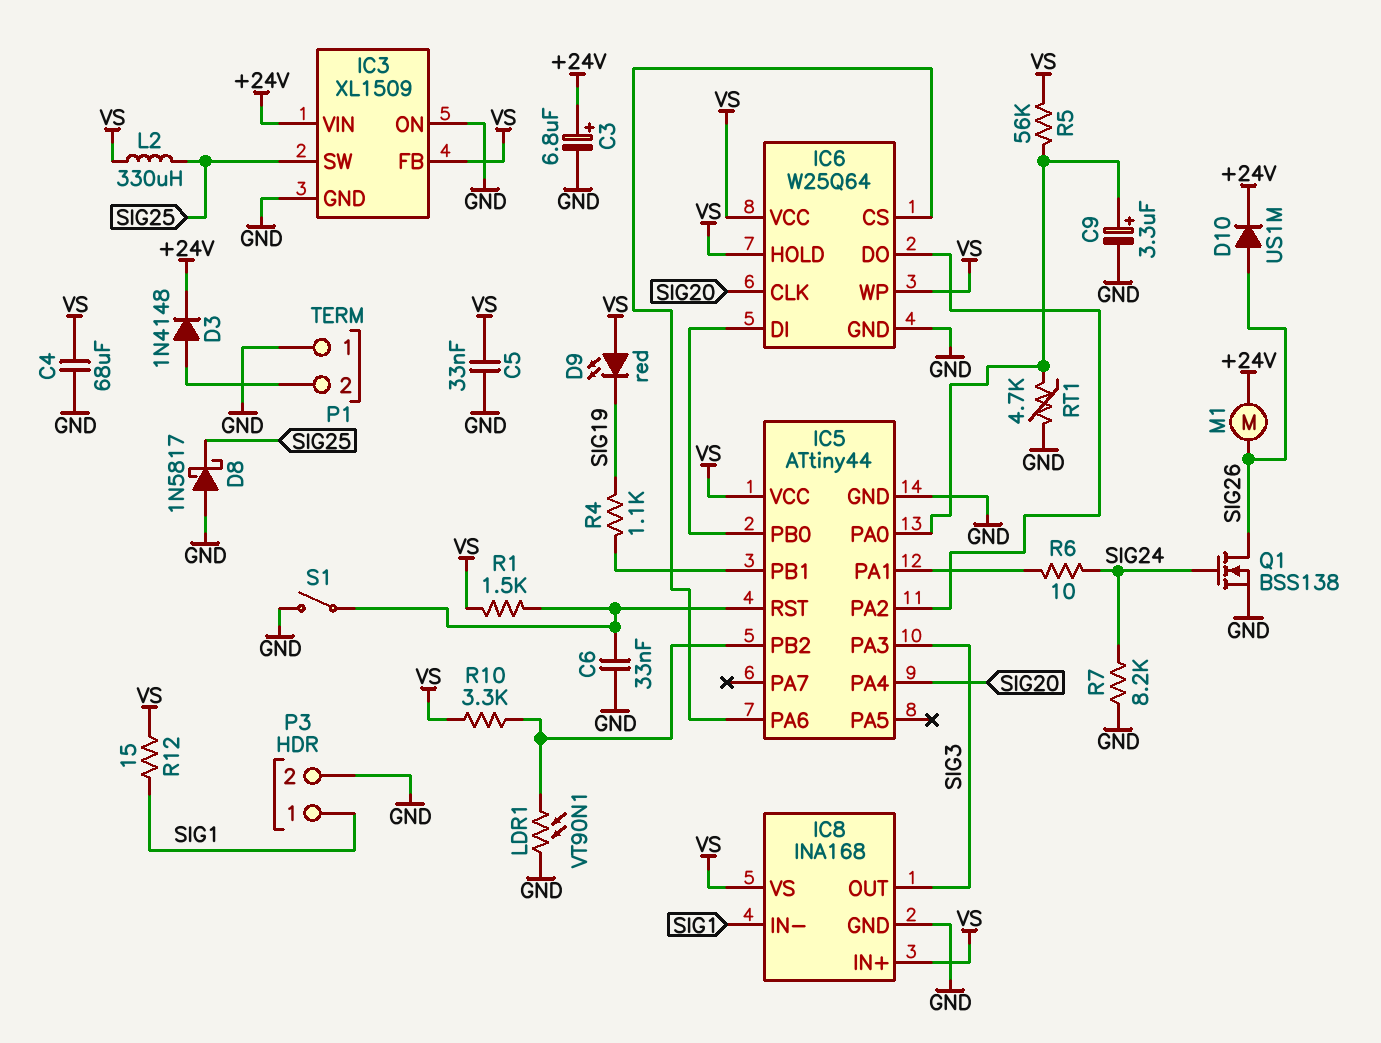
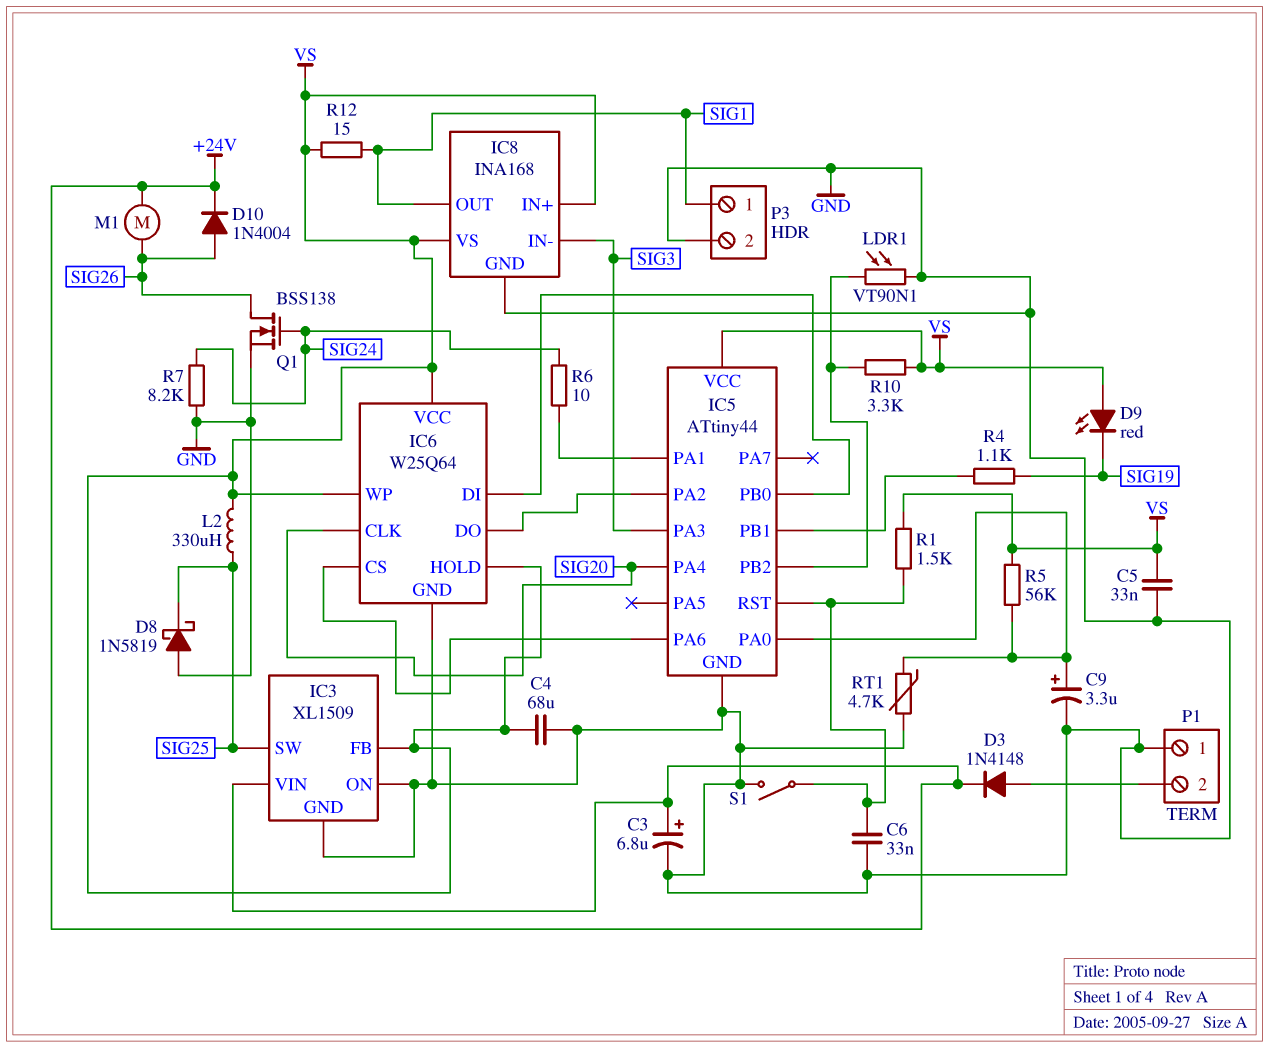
D8: schottky 1N5817 (A GND, K SIG25) -> schottky 1N5819 (A GND, K SIG25)
D10: diode US1M (A SIG26, K +24V) -> diode 1N4004 (A SIG26, K +24V)
IC8 pin IN-: SIG1 -> SIG3
IC8 pin OUT: SIG3 -> SIG1

